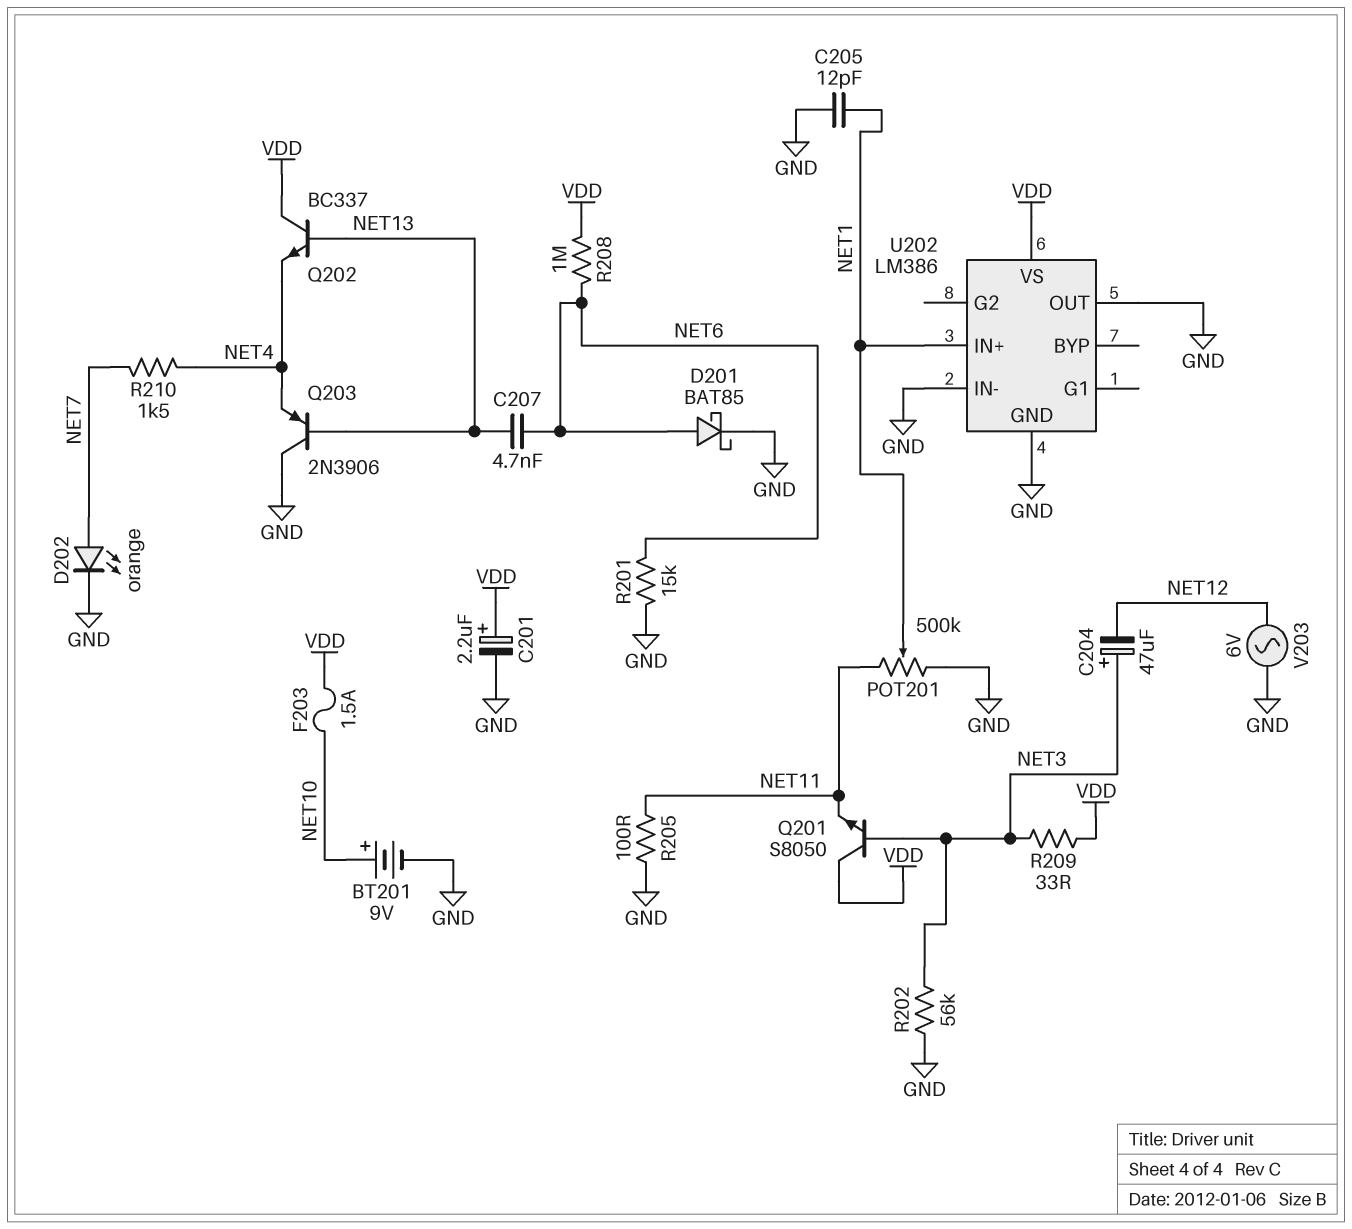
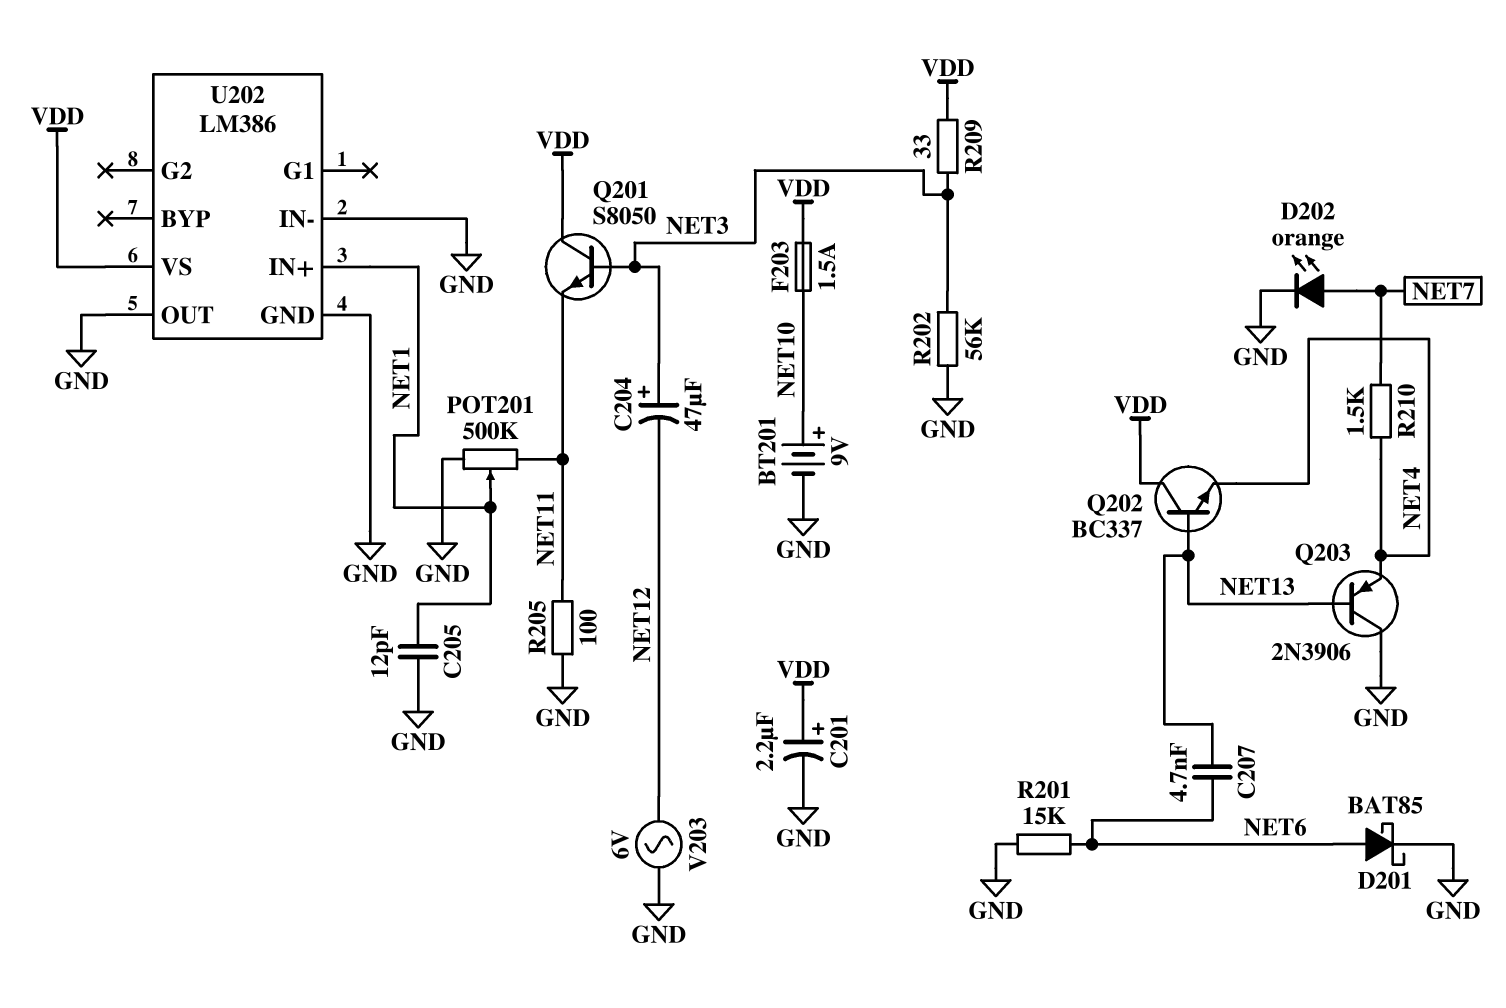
R208: 1M (NET6, VDD) -> none

